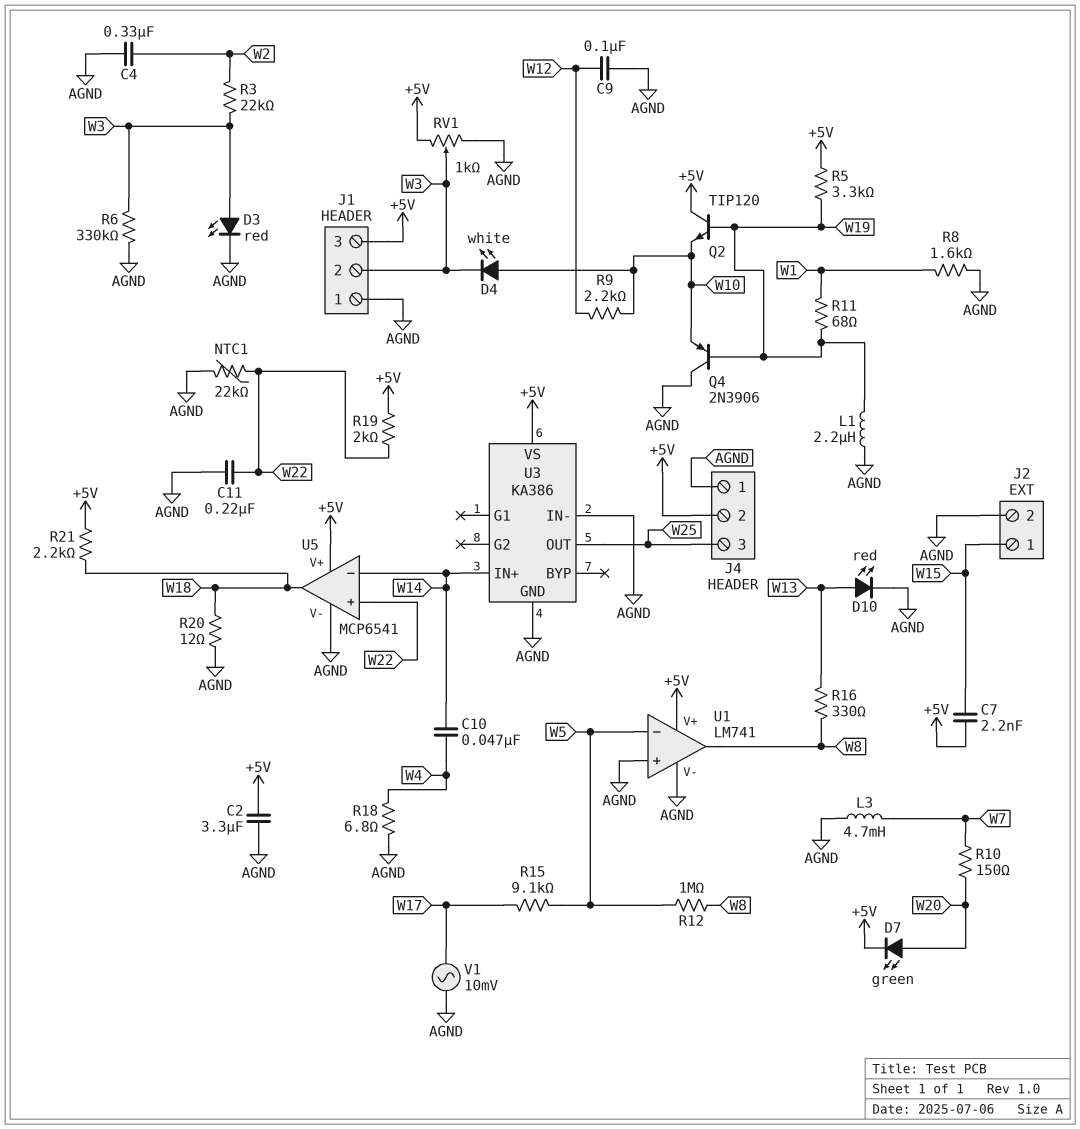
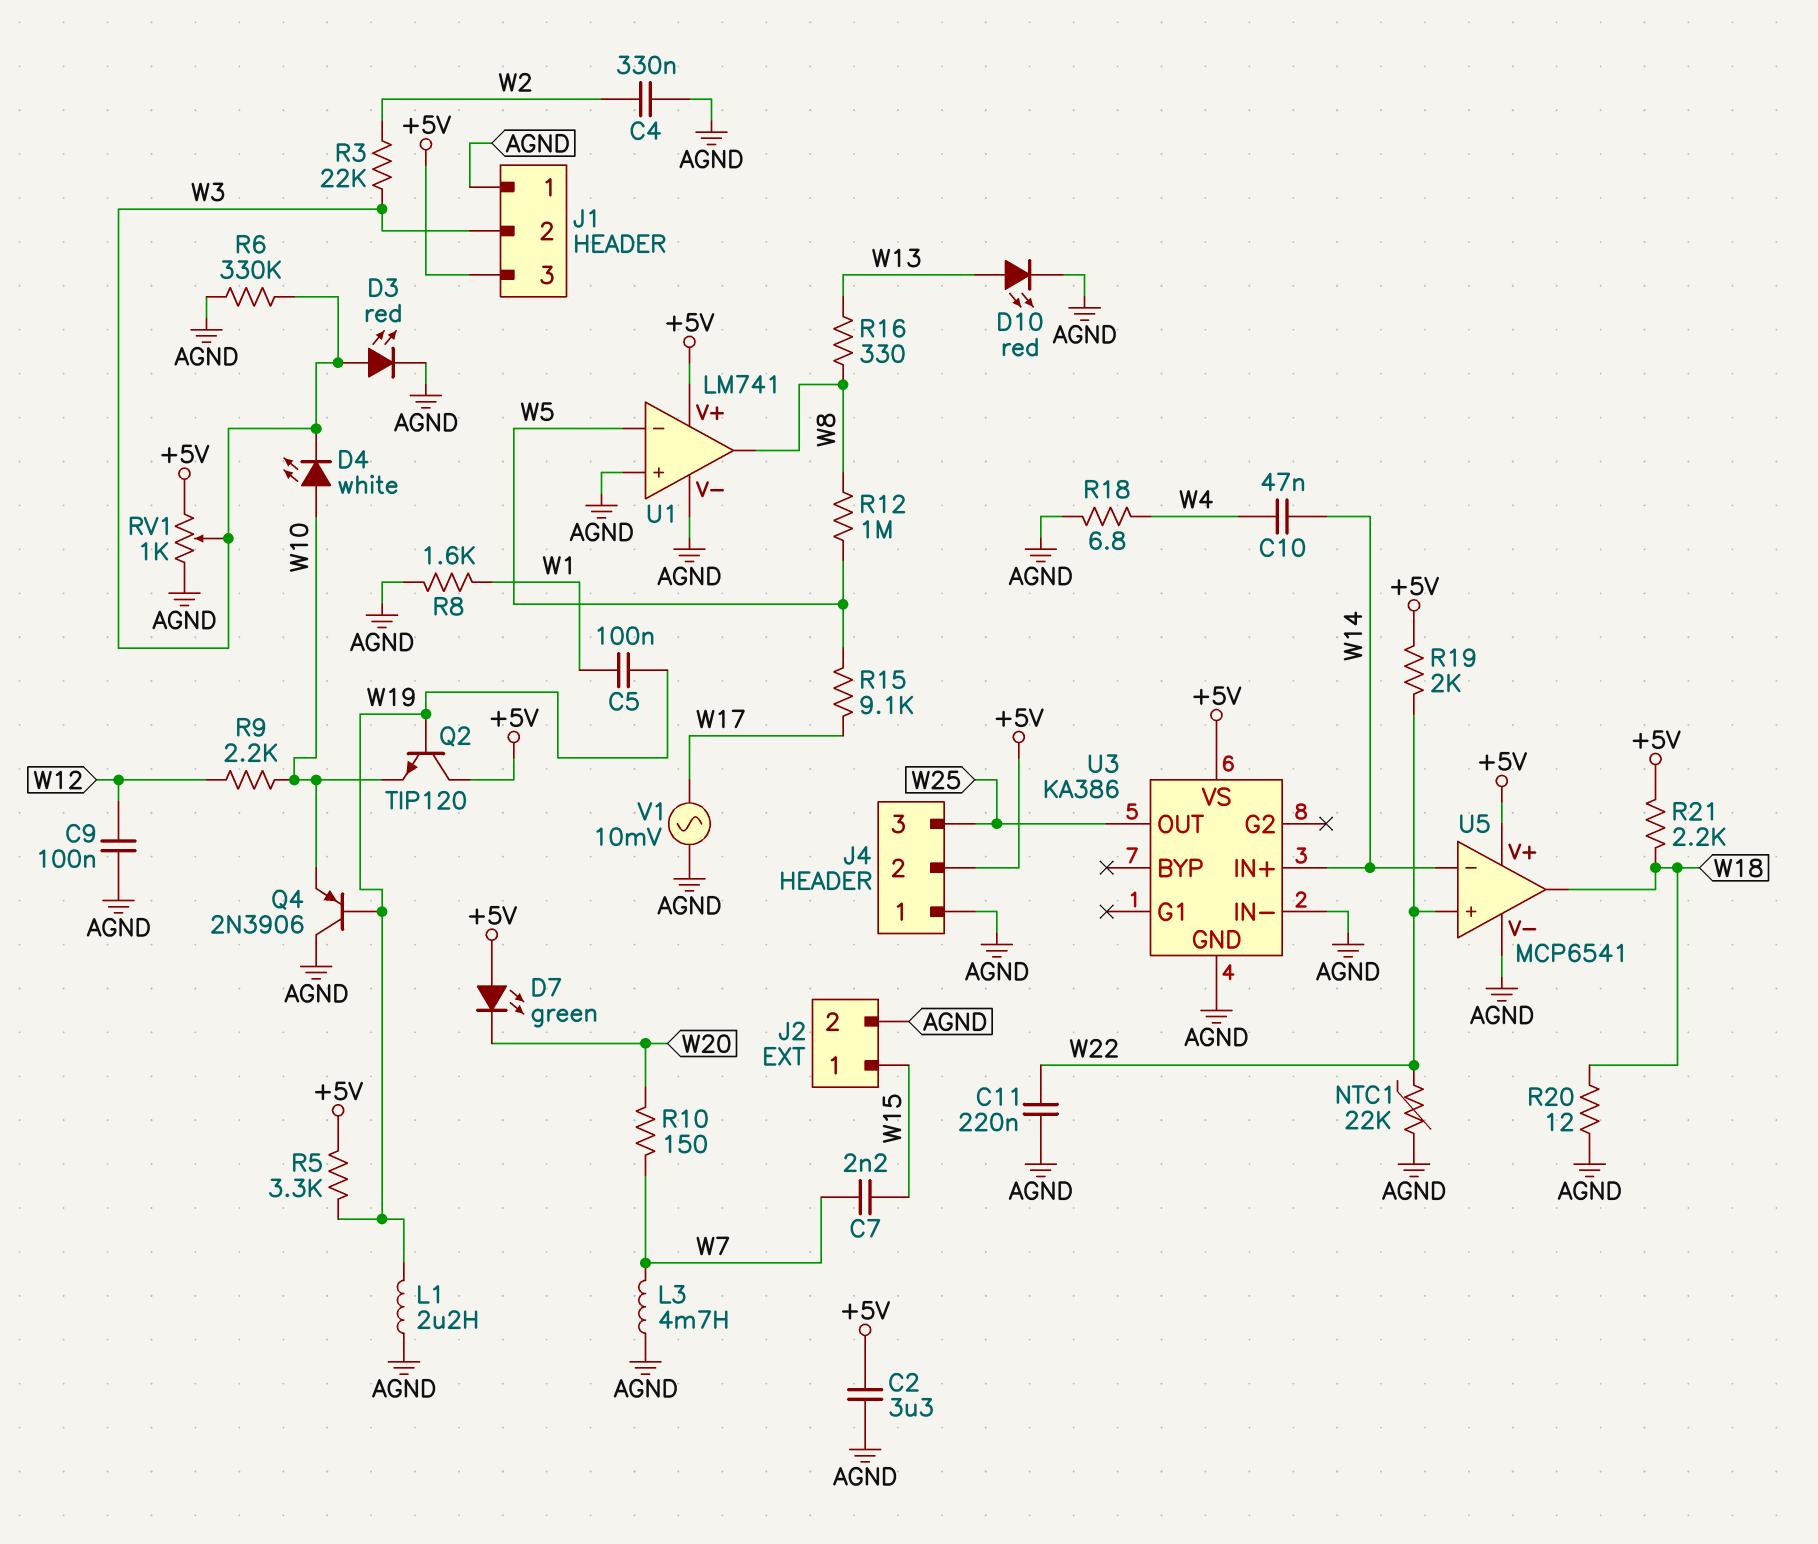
C5: none -> 100nF (W1, W19)
C7: 2.2nF (+5V, W15) -> 2.2nF (W7, W15)
D7: LED green (A W20, K +5V) -> LED green (A +5V, K W20)
R11: 68 (W1, W19) -> none

